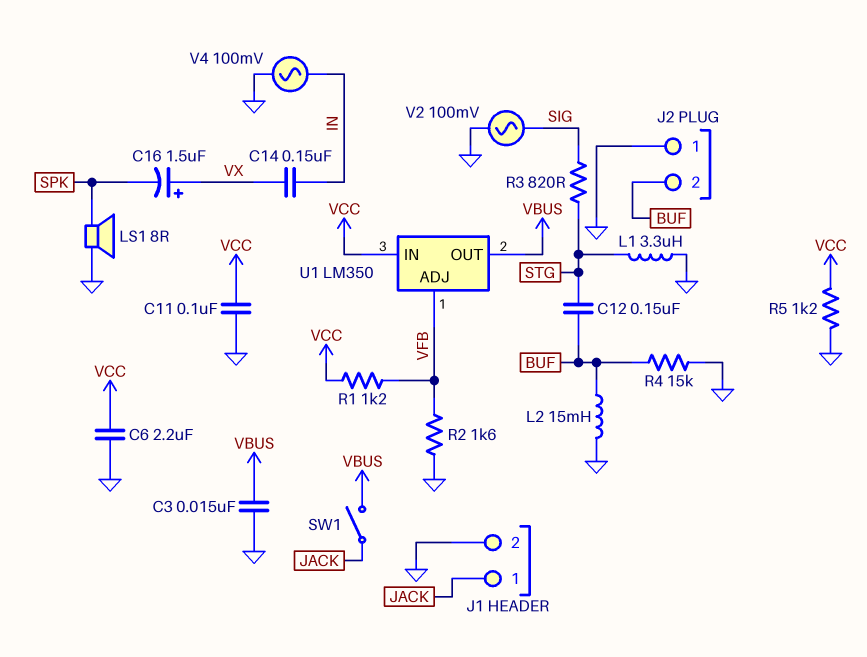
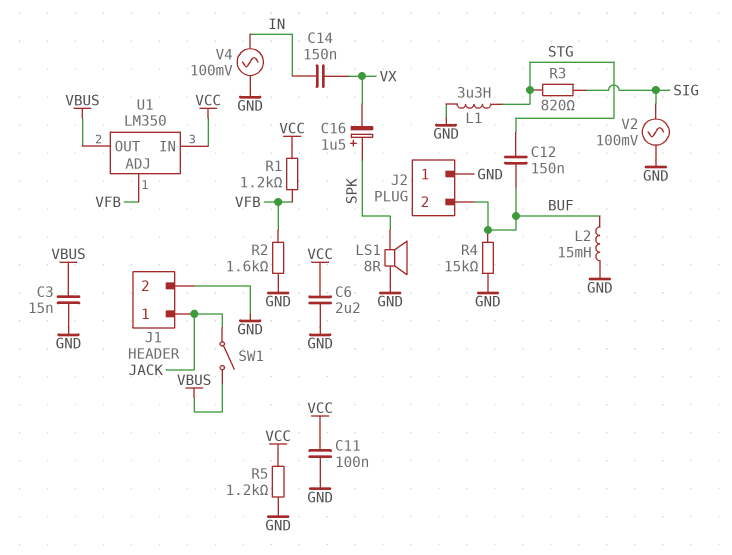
C16: 1.5uF (plus VX, minus SPK) -> 1.5uF (plus SPK, minus VX)

